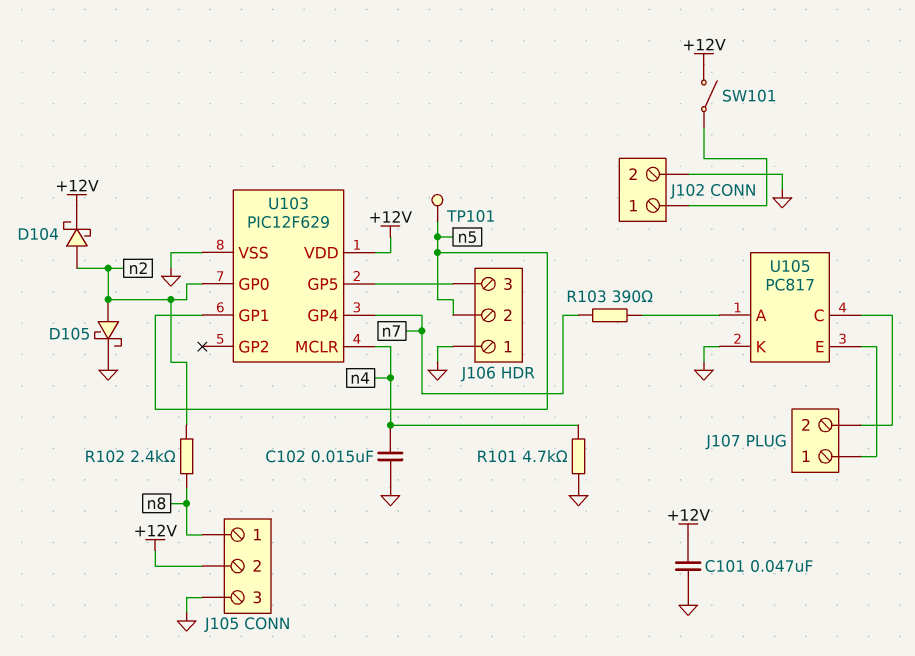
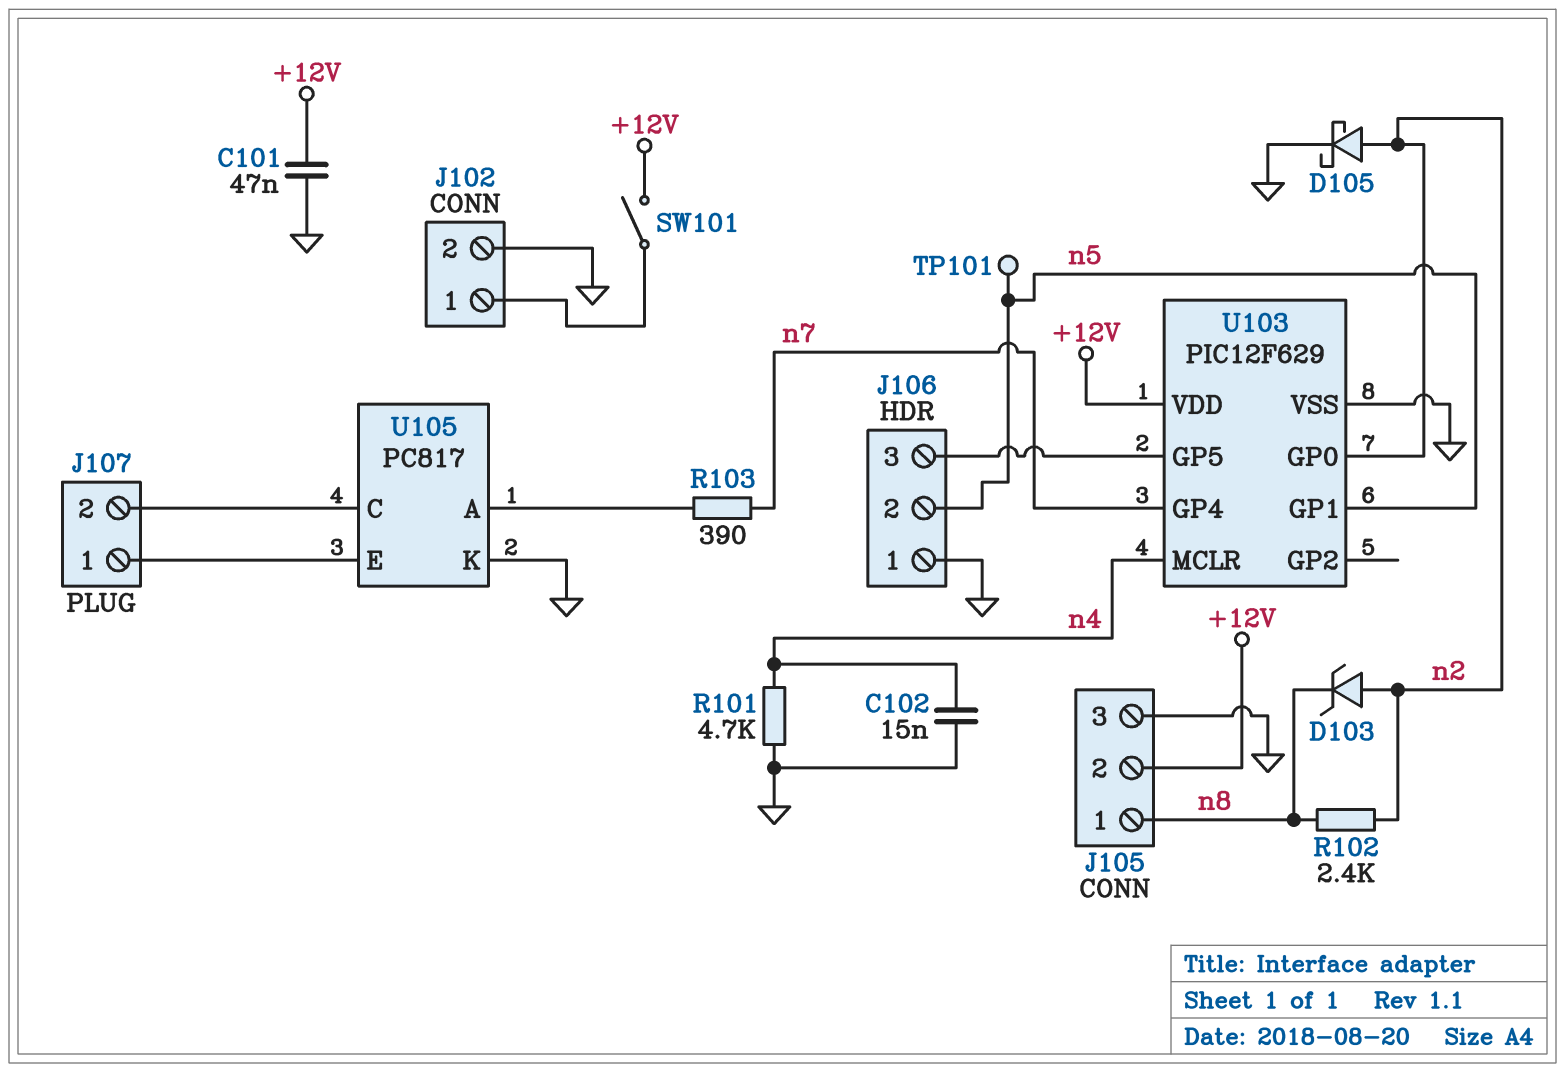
D103: none -> zener (A n2, K n8)
D104: schottky (A n2, K +12V) -> none

